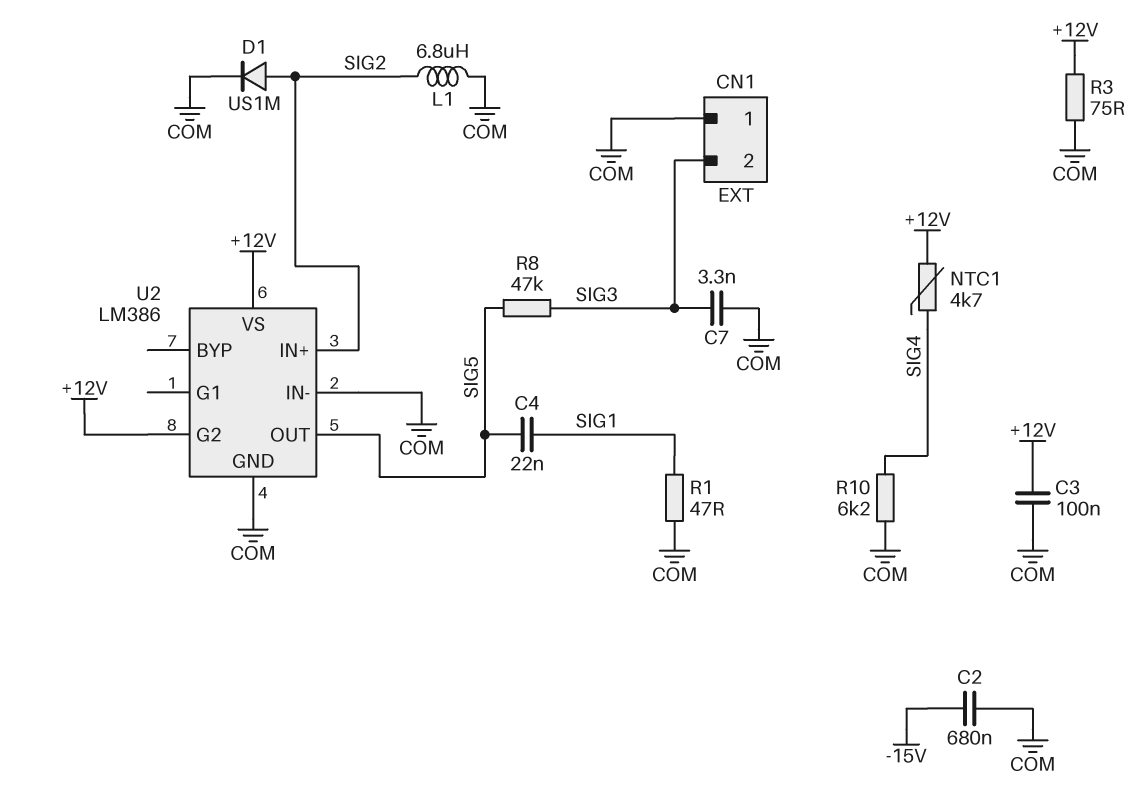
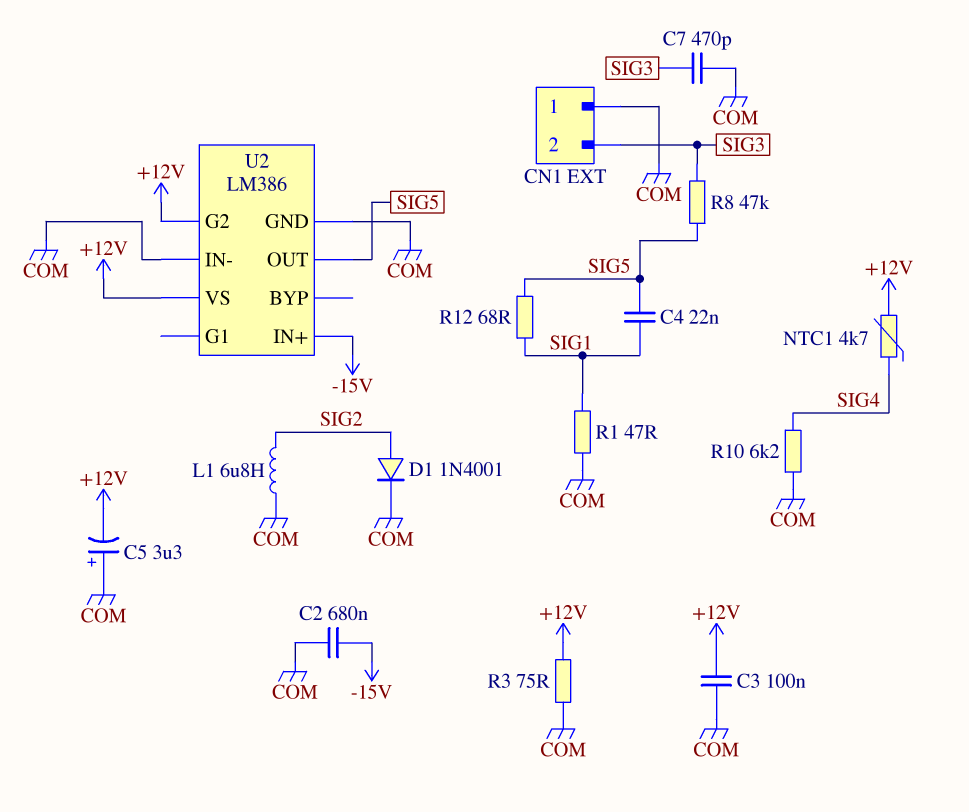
C5: none -> 3.3uF (plus COM, minus +12V)
C7: 3.3nF (COM, SIG3) -> 470pF (COM, SIG3)
D1: diode US1M (A SIG2, K COM) -> diode 1N4001 (A SIG2, K COM)
R12: none -> 68 (SIG1, SIG5)
U2 pin IN+: SIG2 -> -15V

